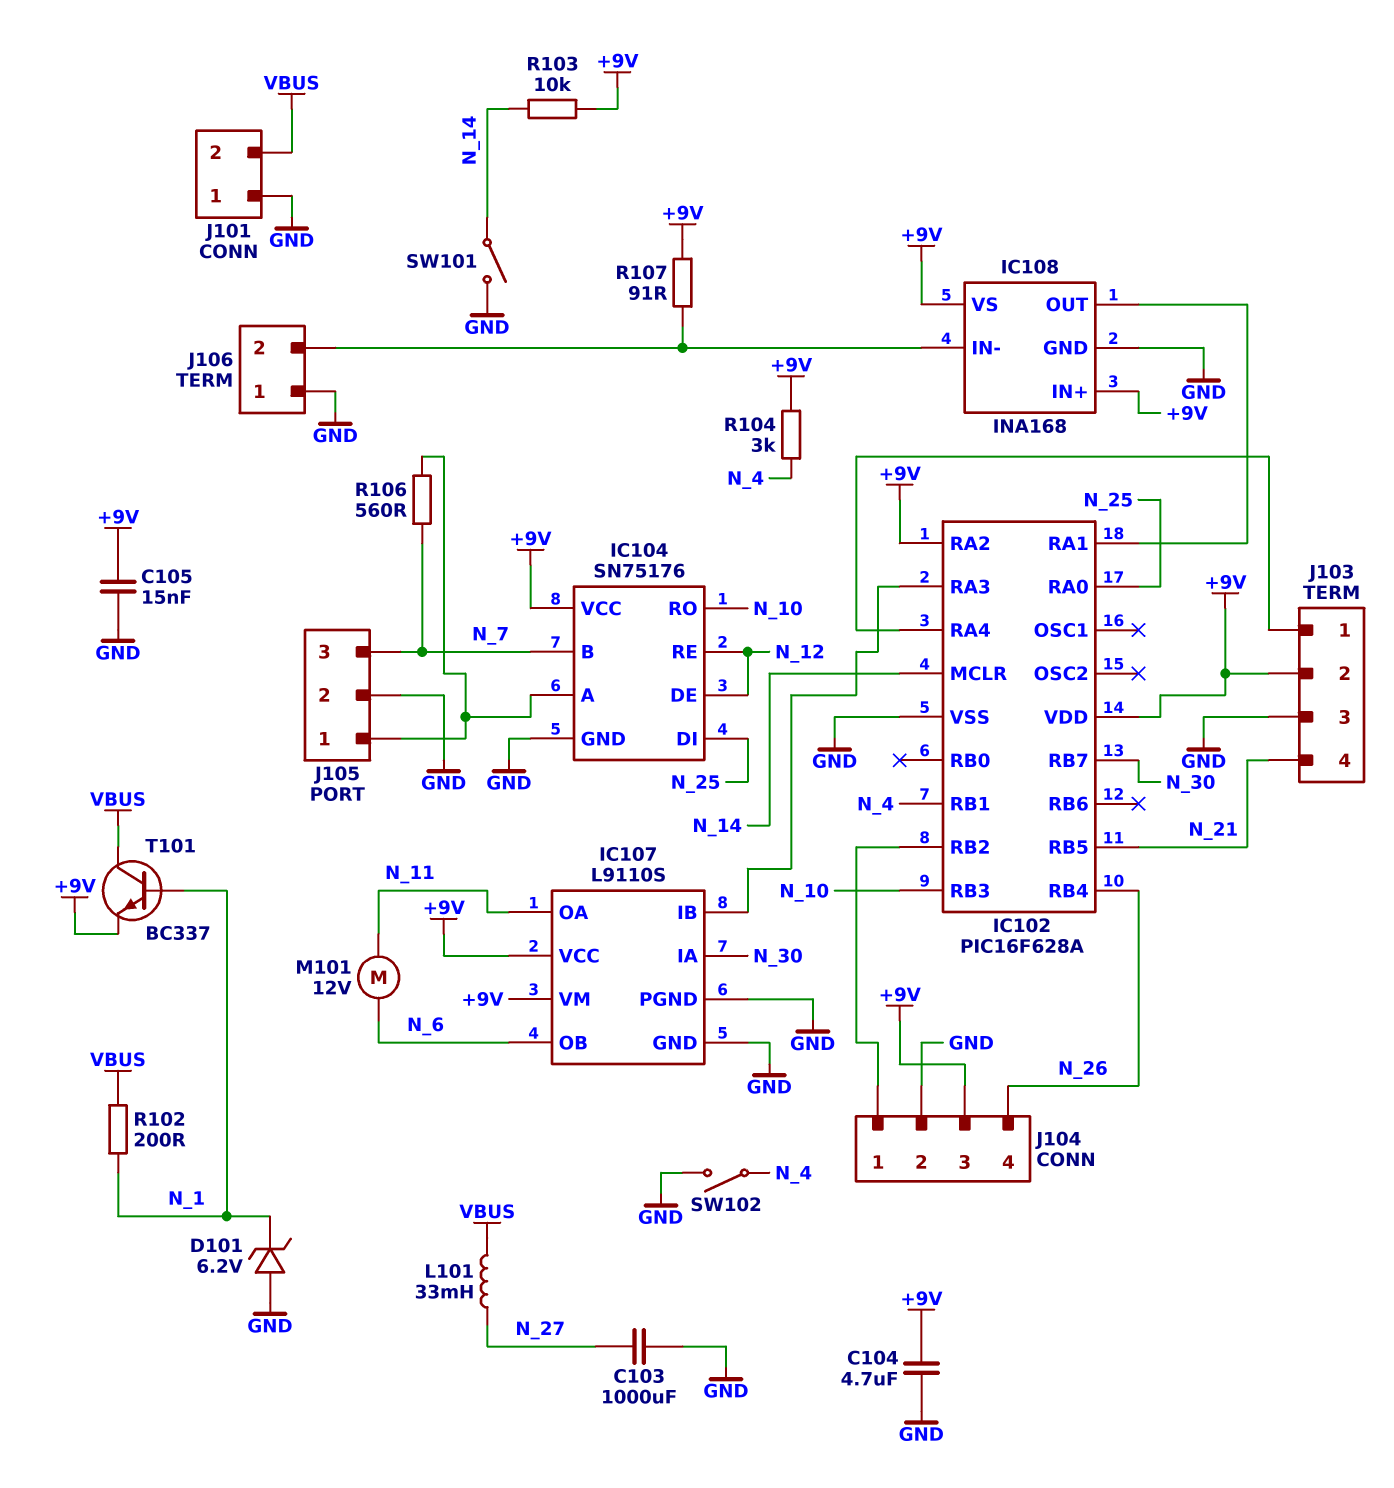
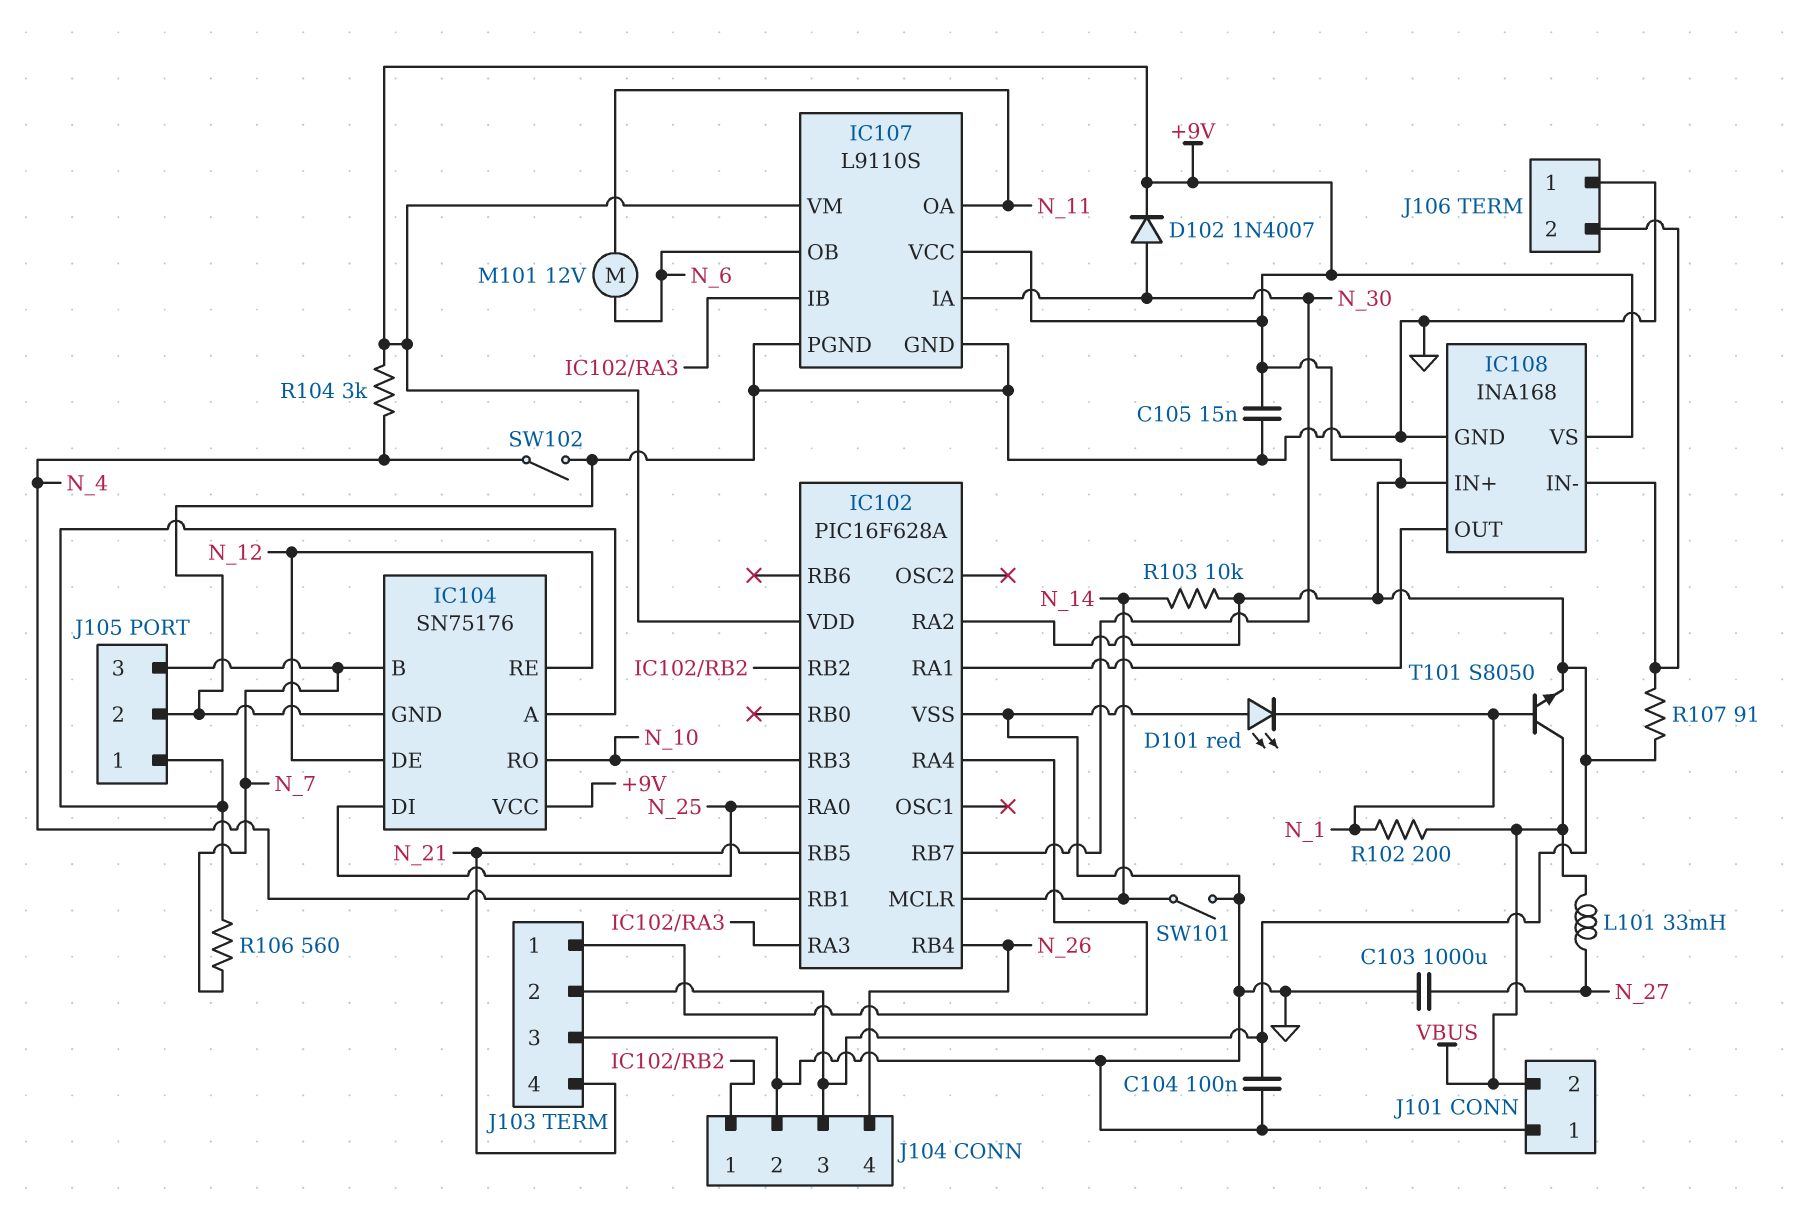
C104: 4.7uF (+9V, GND) -> 100nF (+9V, GND)
D101: zener 6.2V (A GND, K N_1) -> LED red (A GND, K N_1)
D102: none -> diode 1N4007 (A N_30, K +9V)
T101: NPN BC337 (B N_1, C VBUS, E +9V) -> NPN S8050 (B N_1, C VBUS, E +9V)

